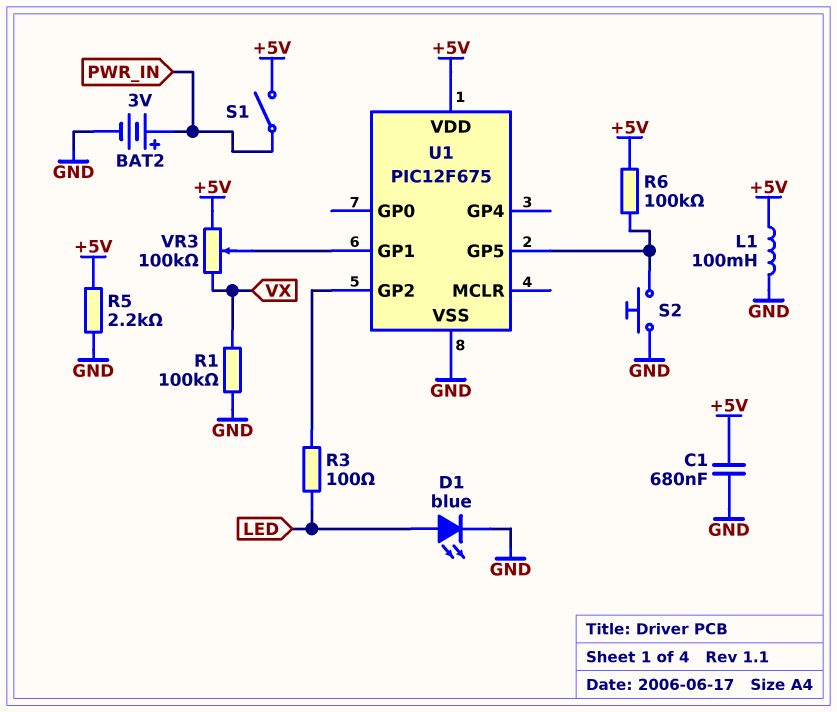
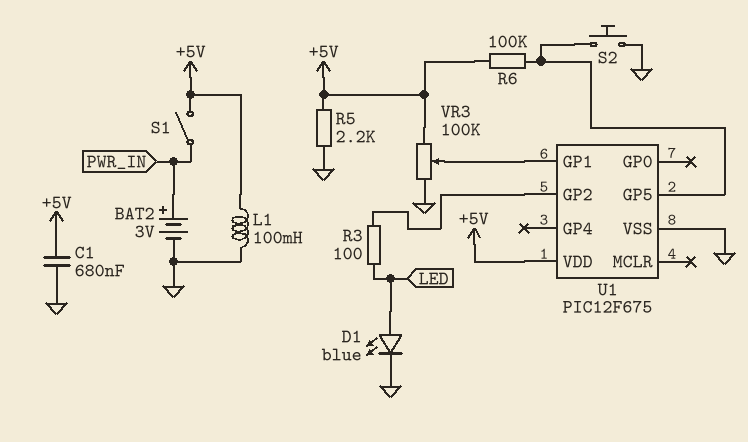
R1: 100k (GND, VX) -> none
VR3: 100k (+5V, VX, wiper U1/GP1) -> 100k (+5V, GND, wiper U1/GP1)

